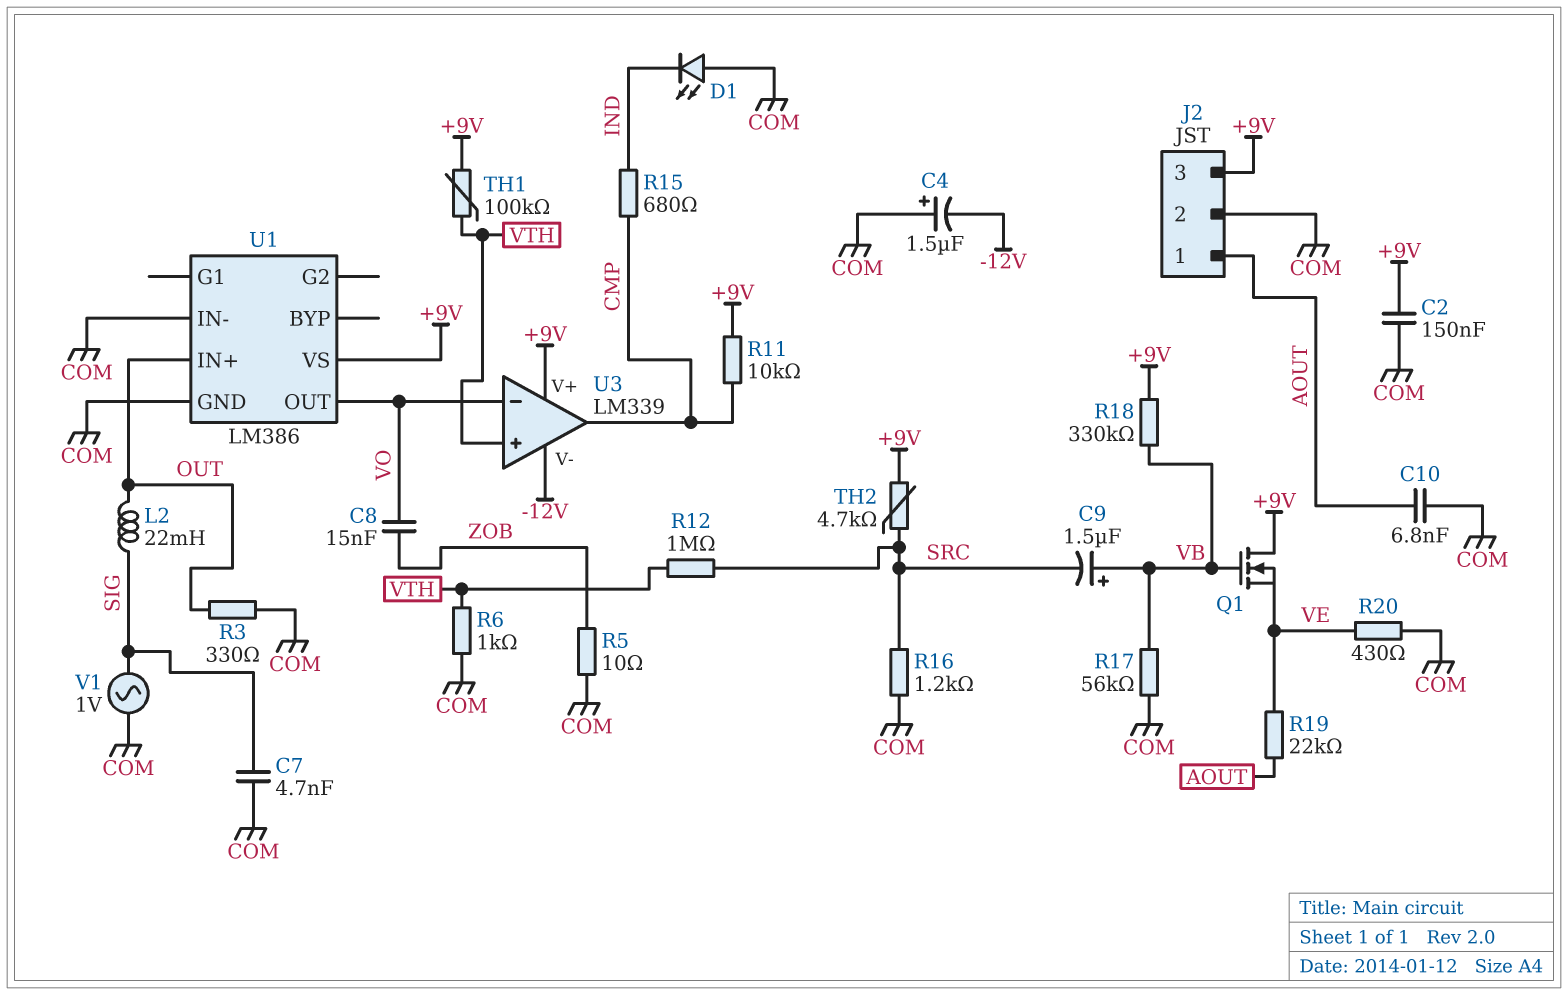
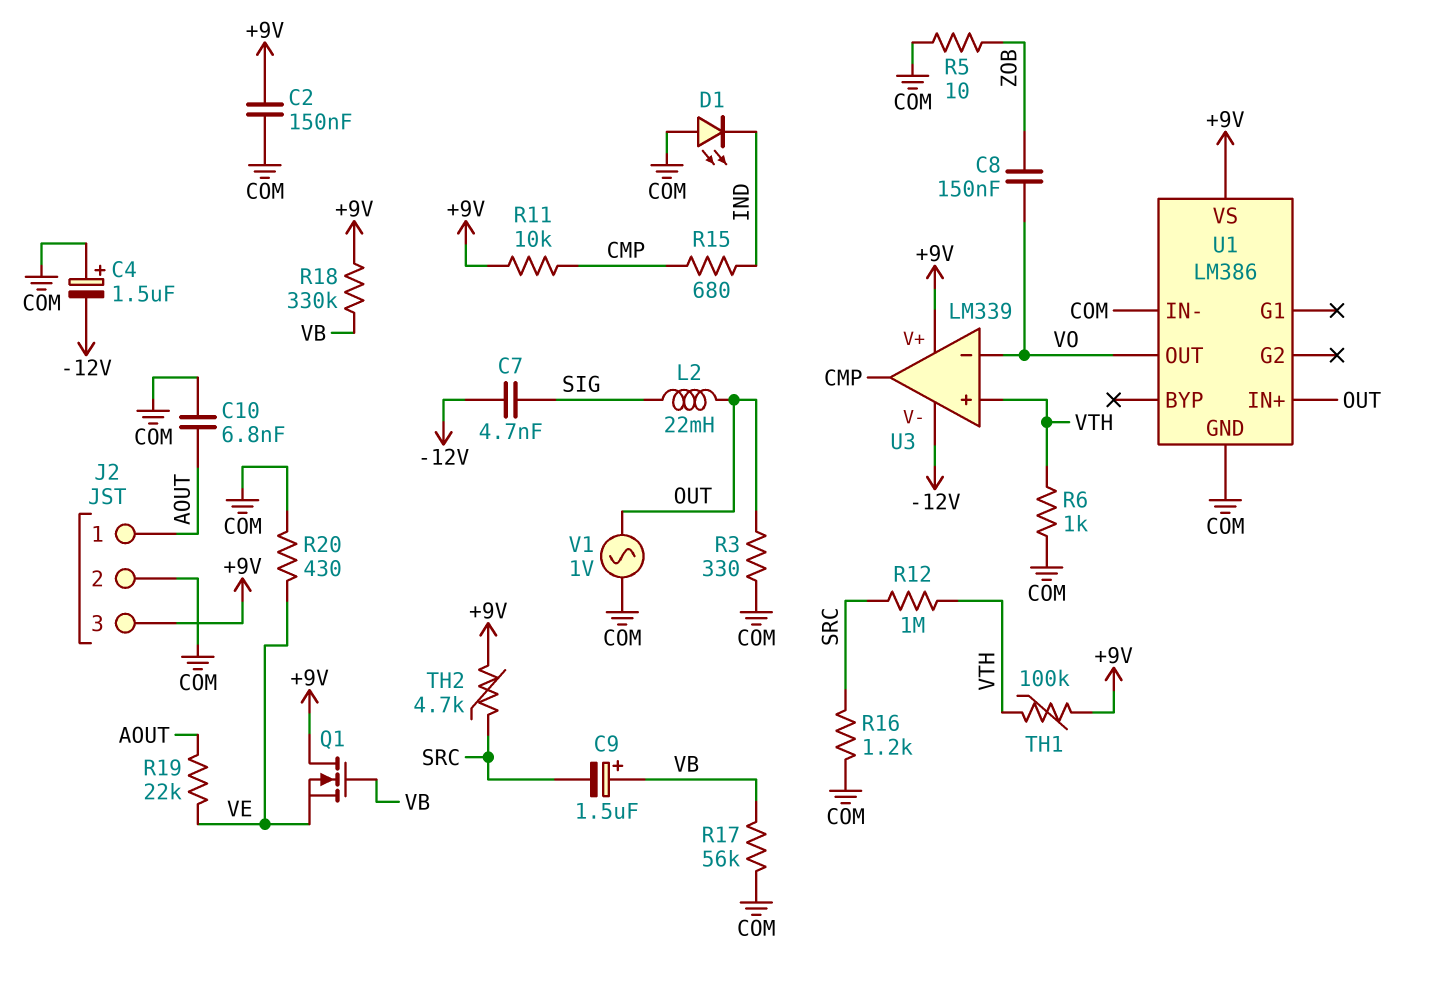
C7: 4.7nF (COM, SIG) -> 4.7nF (-12V, SIG)
C8: 15nF (VO, ZOB) -> 150nF (VO, ZOB)
V1: AC 1V (COM, SIG) -> AC 1V (COM, OUT)

